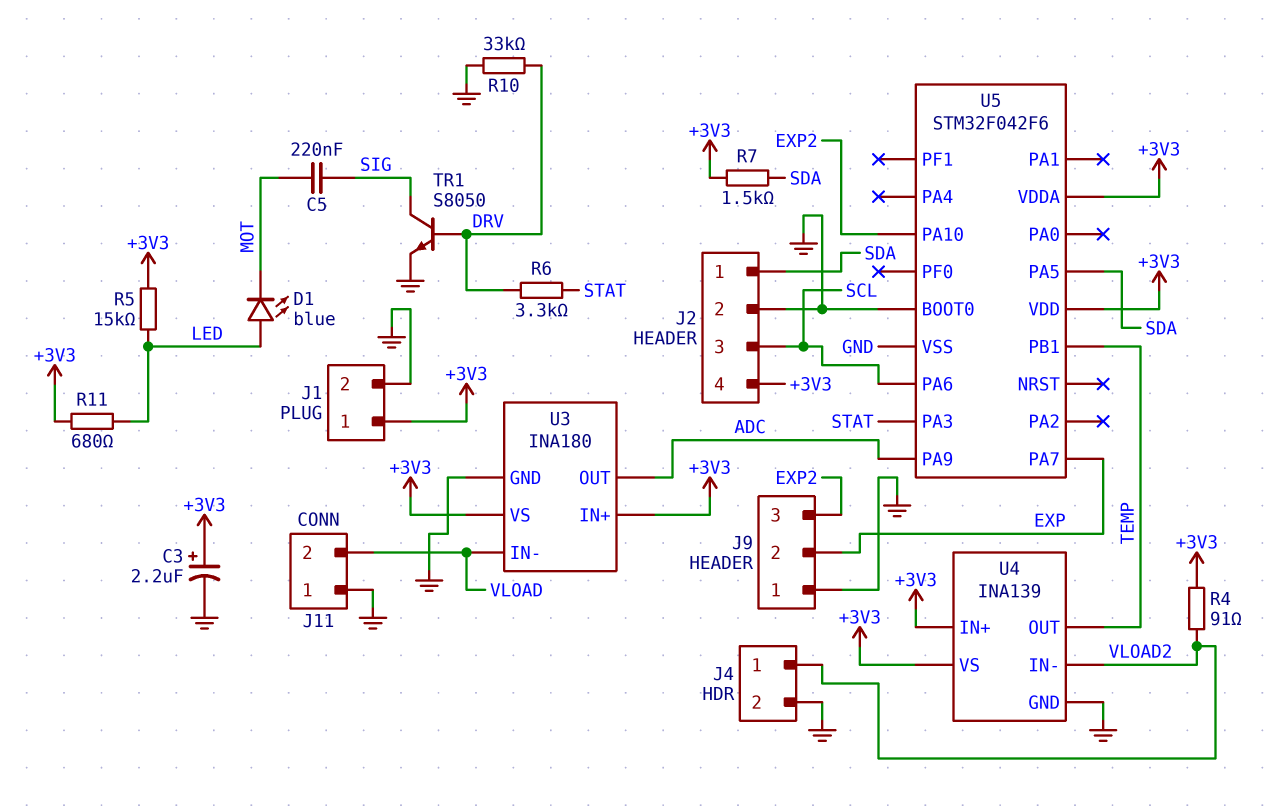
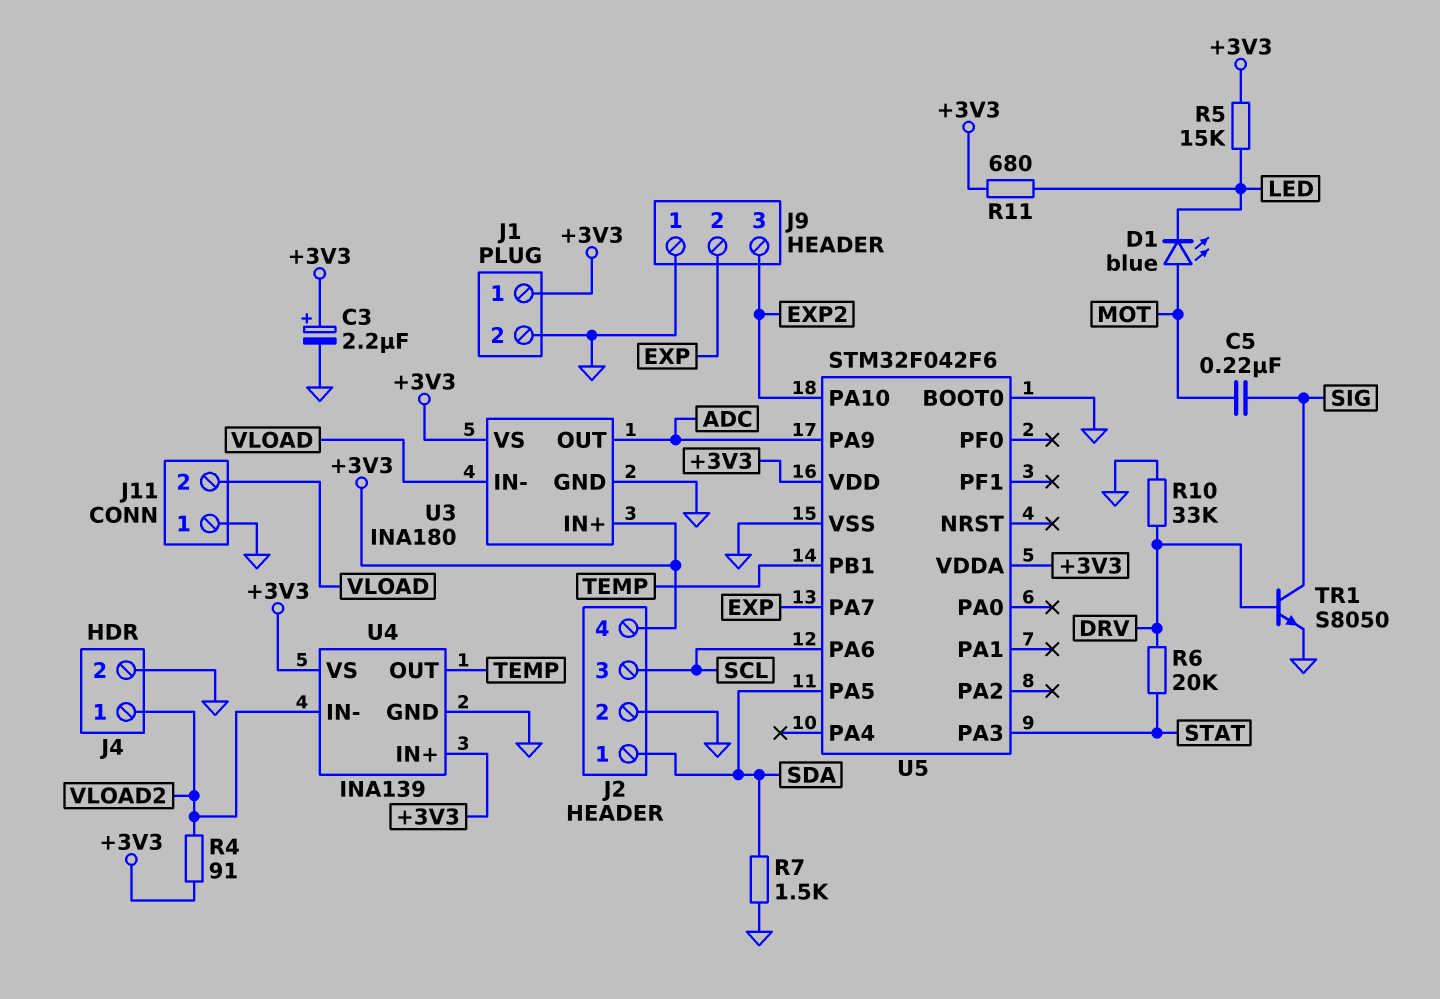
D1: LED blue (A LED, K MOT) -> LED blue (A MOT, K LED)
R6: 3.3k (DRV, STAT) -> 20k (DRV, STAT)
R7: 1.5k (+3V3, SDA) -> 1.5k (GND, SDA)

